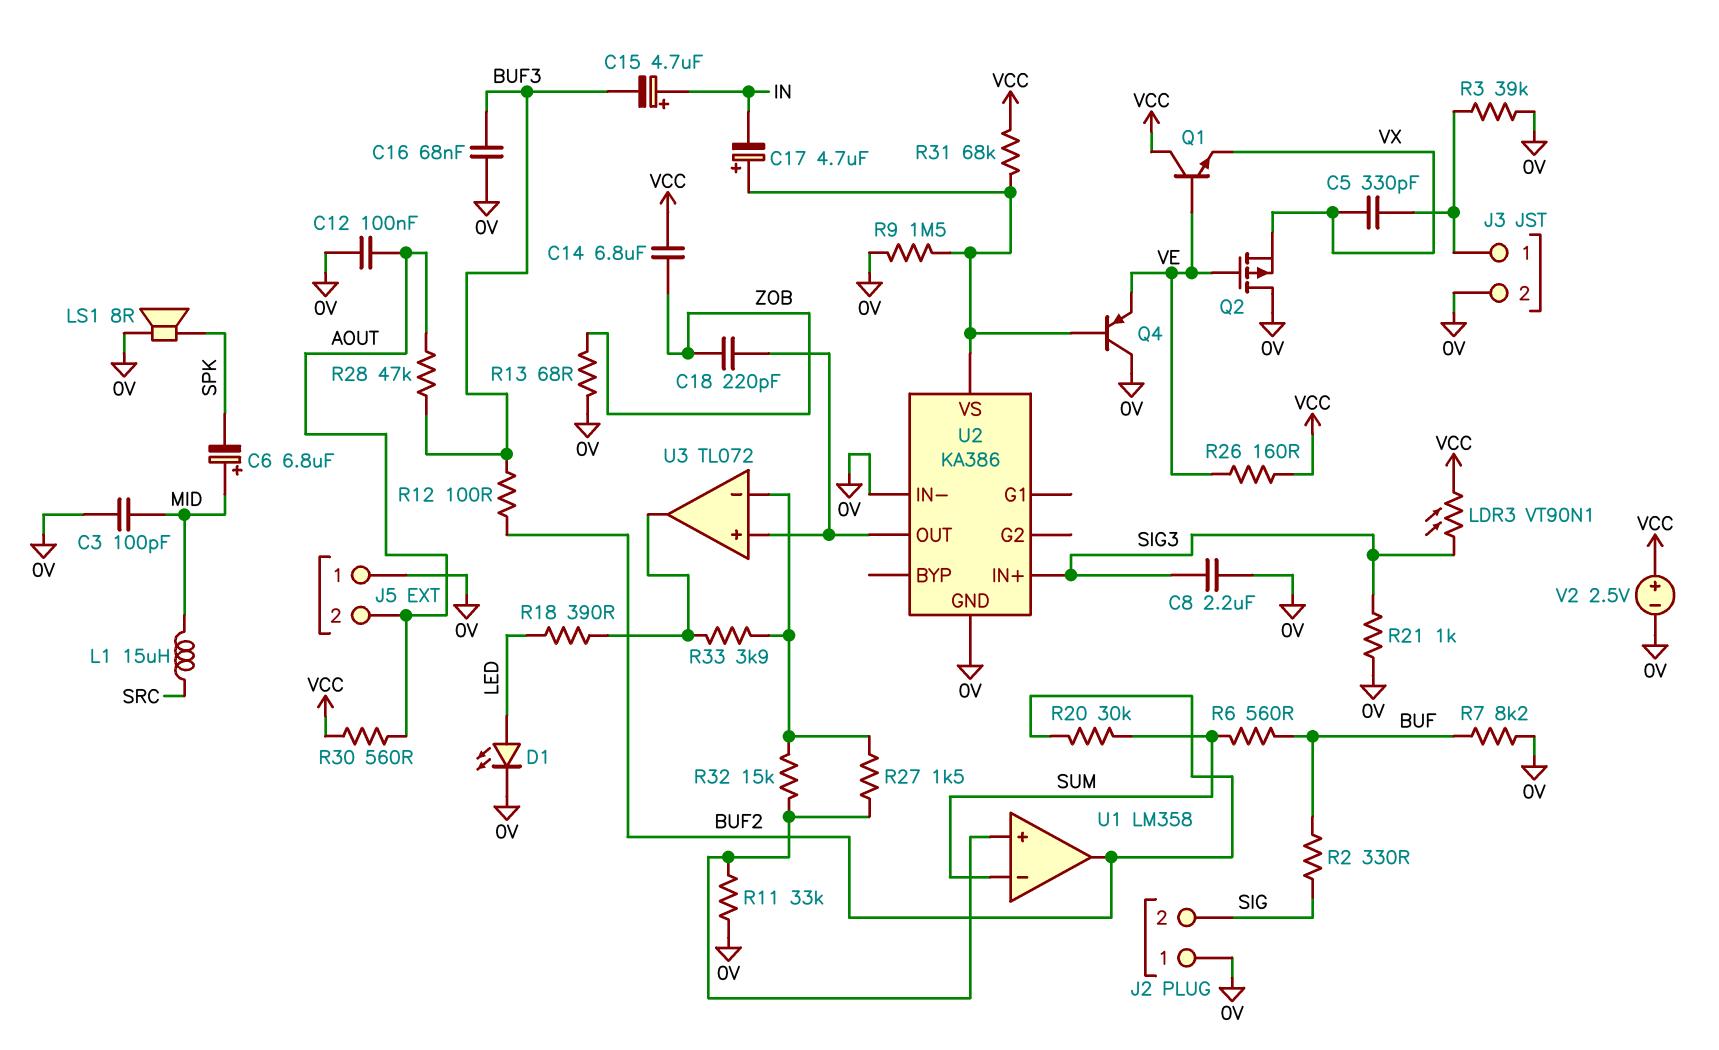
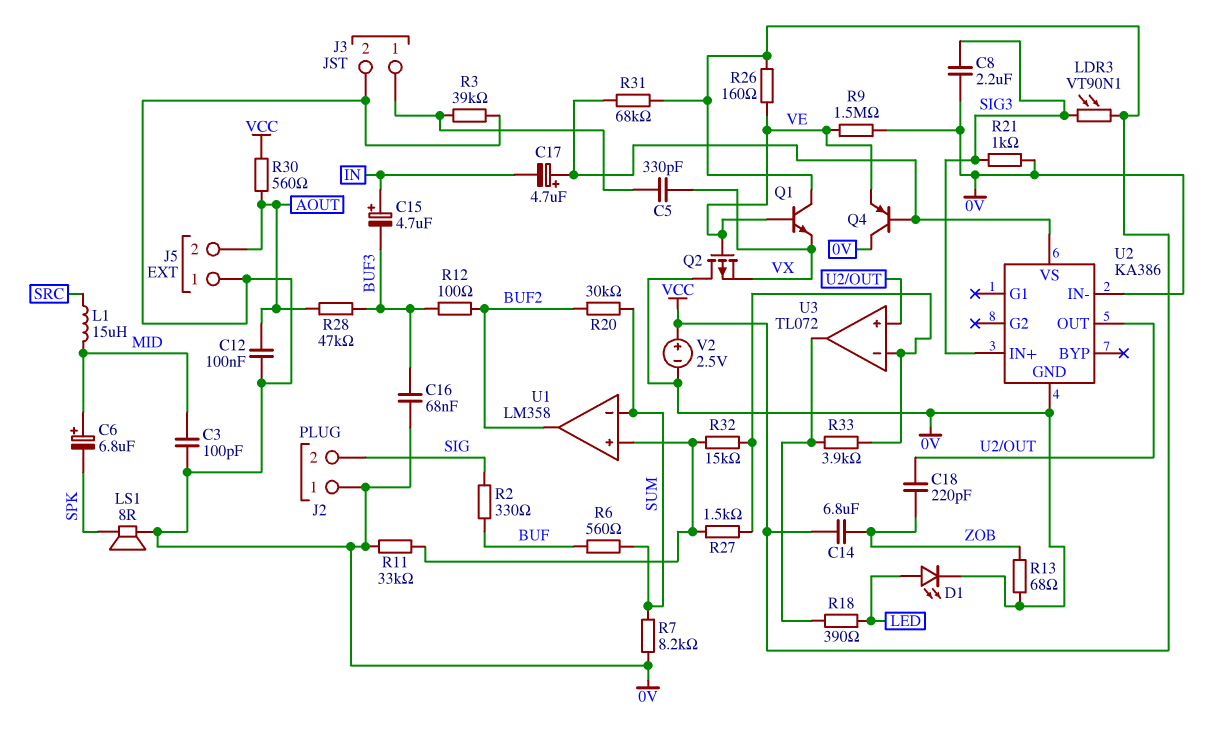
R7: 8.2k (0V, BUF) -> 8.2k (0V, SUM)
R9: 1.5M (0V, U2/VS) -> 1.5M (0V, VE)

